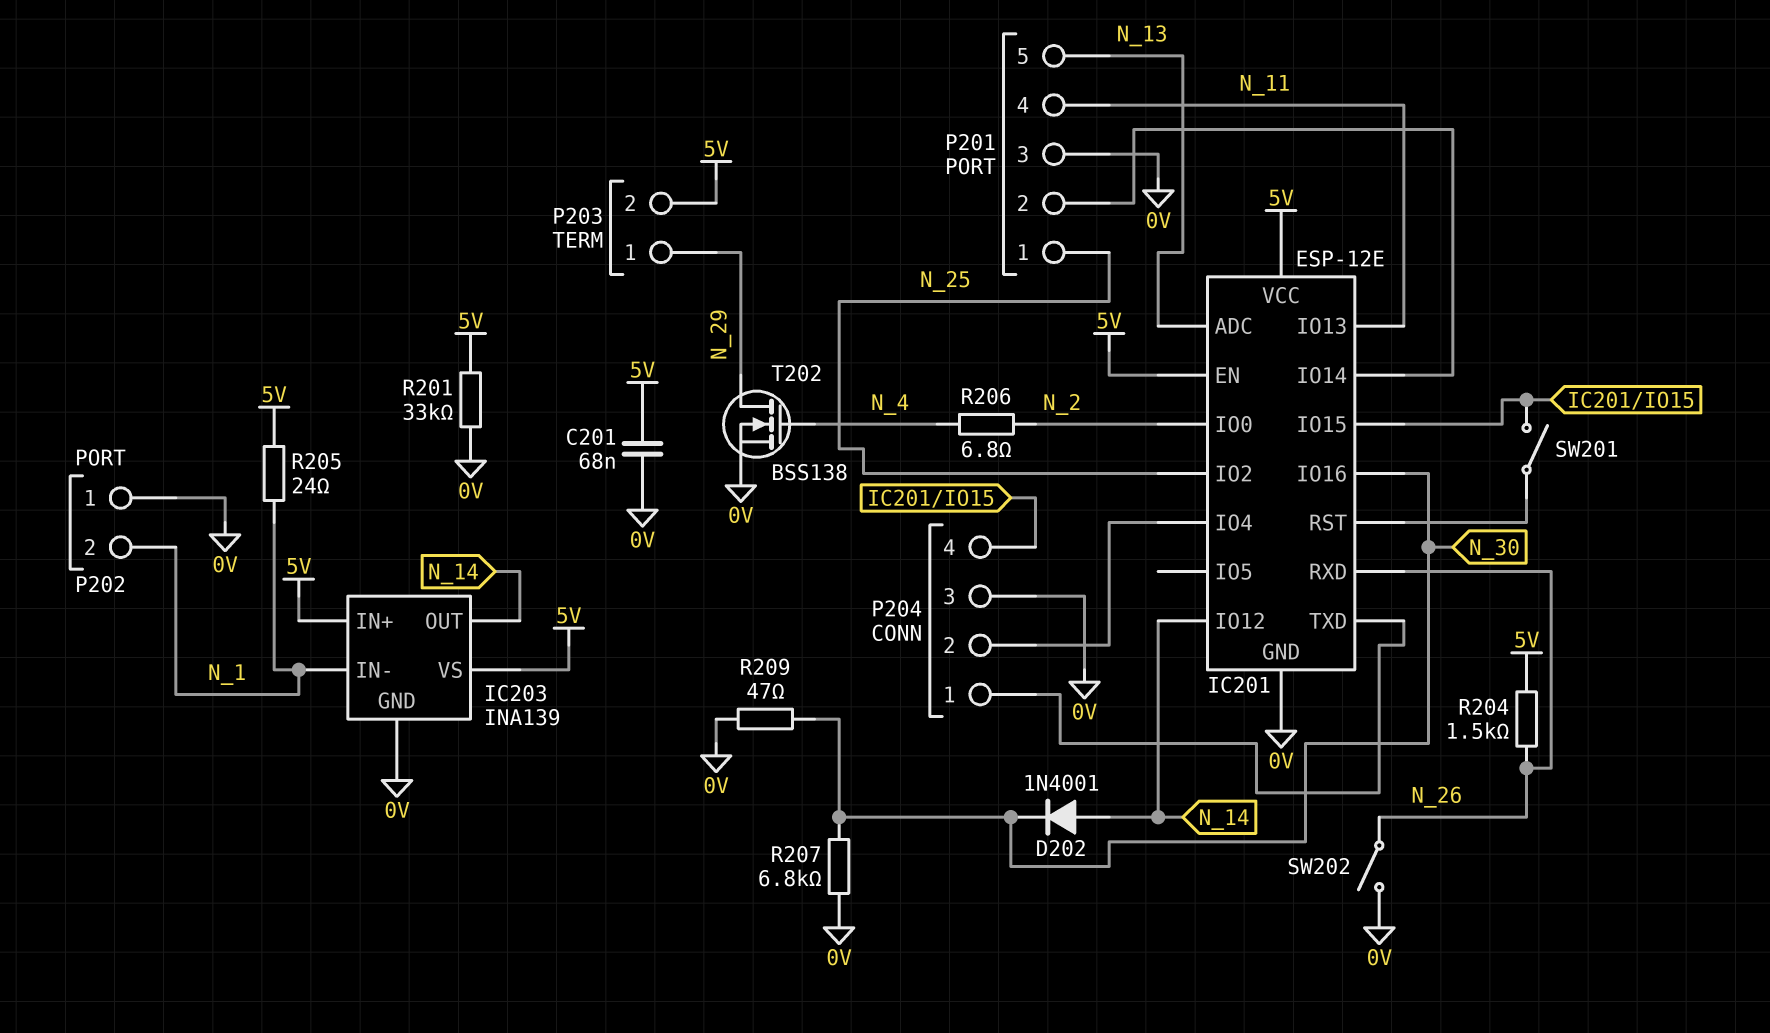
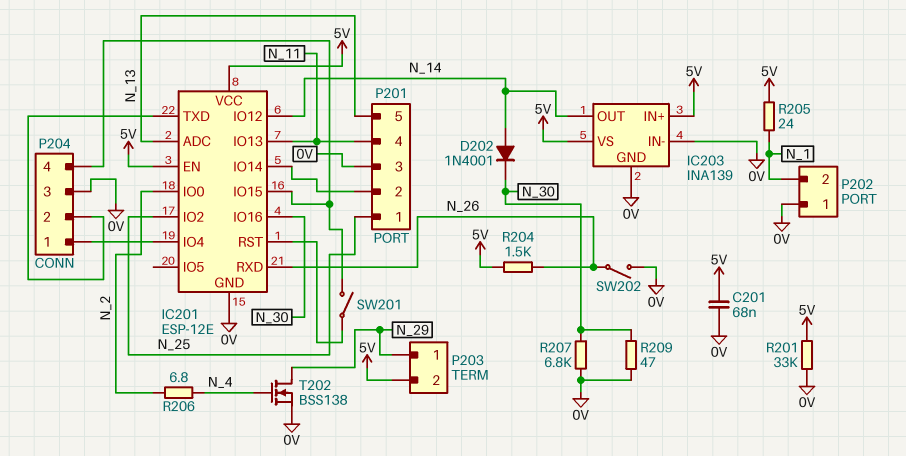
IC203 pin IN-: N_1 -> 0V
P204 pin 1: IC201/TXD -> IC201/IO4
P204 pin 2: IC201/IO4 -> IC201/TXD

